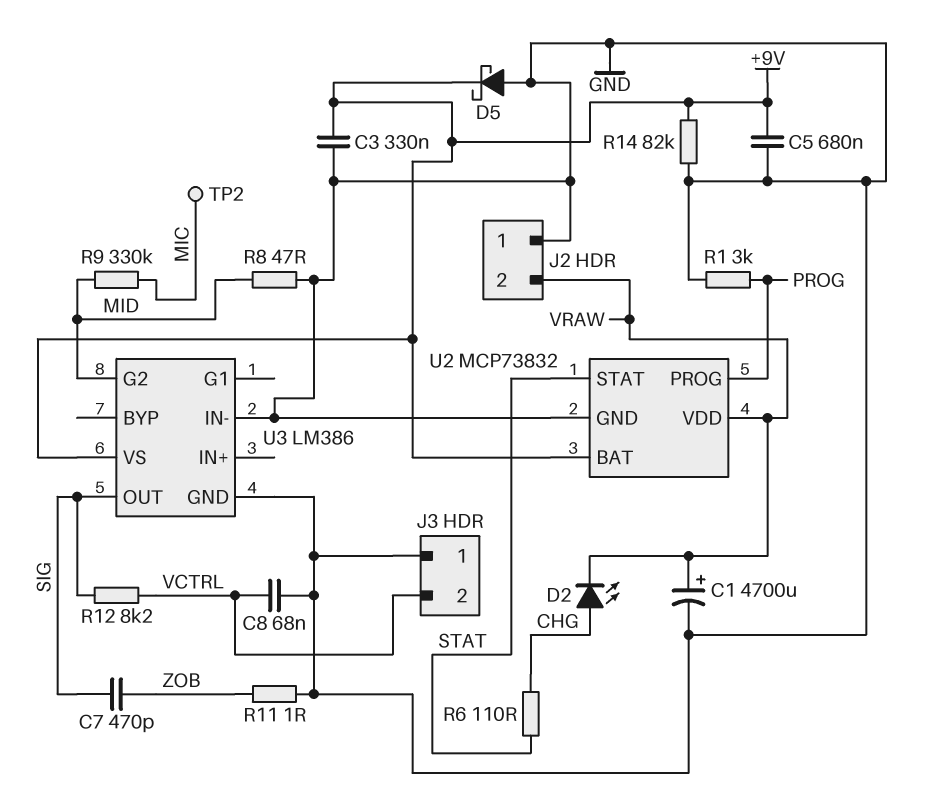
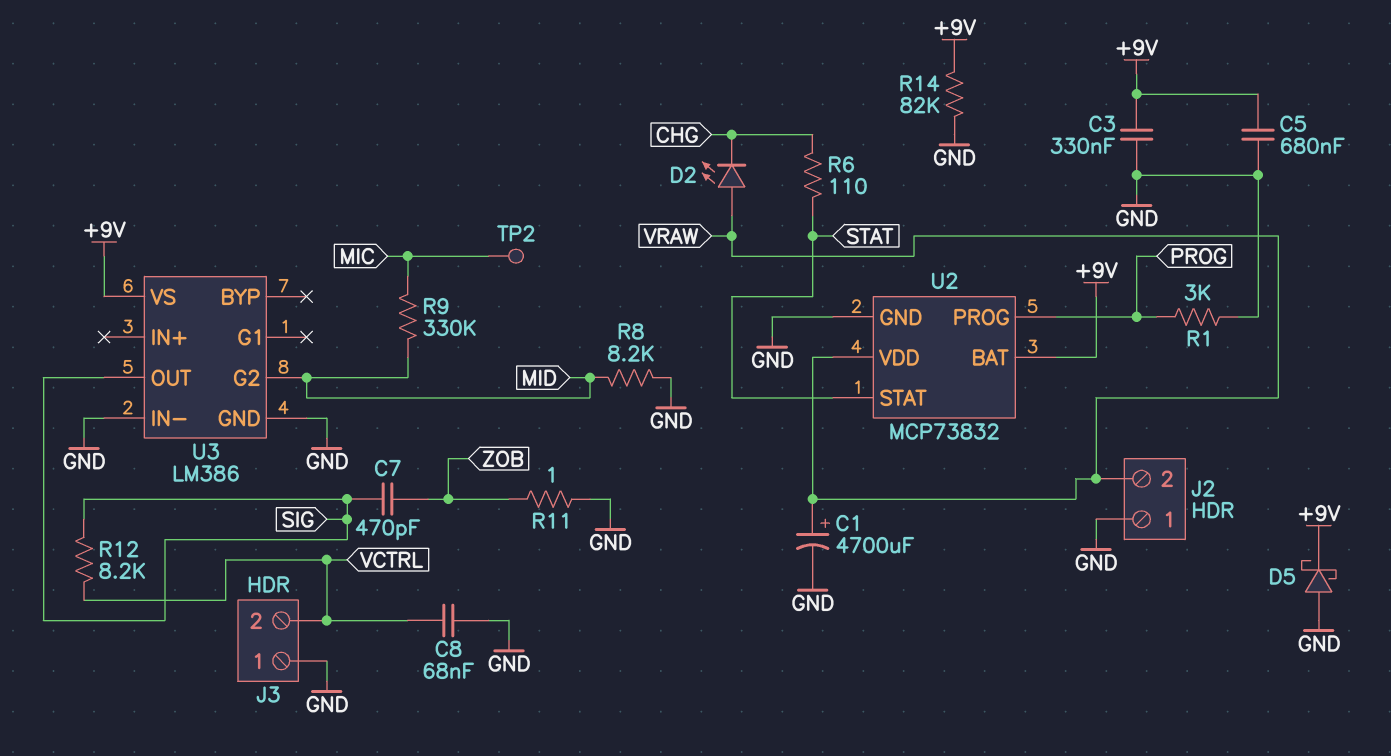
D2: LED (A CHG, K VRAW) -> LED (A VRAW, K CHG)
R8: 47 (GND, MID) -> 8.2k (GND, MID)

